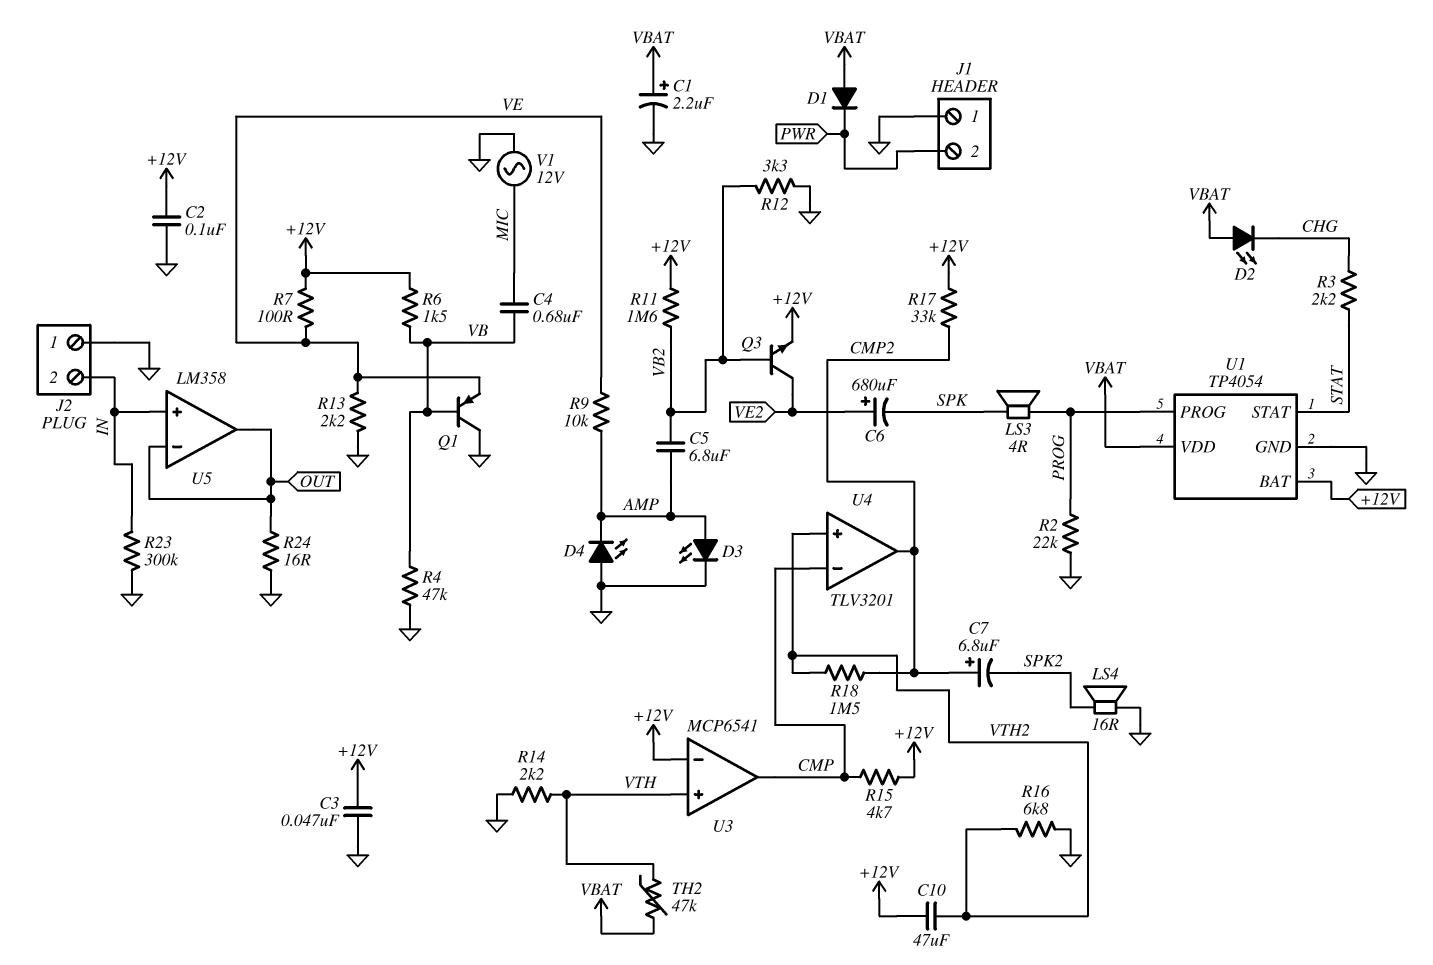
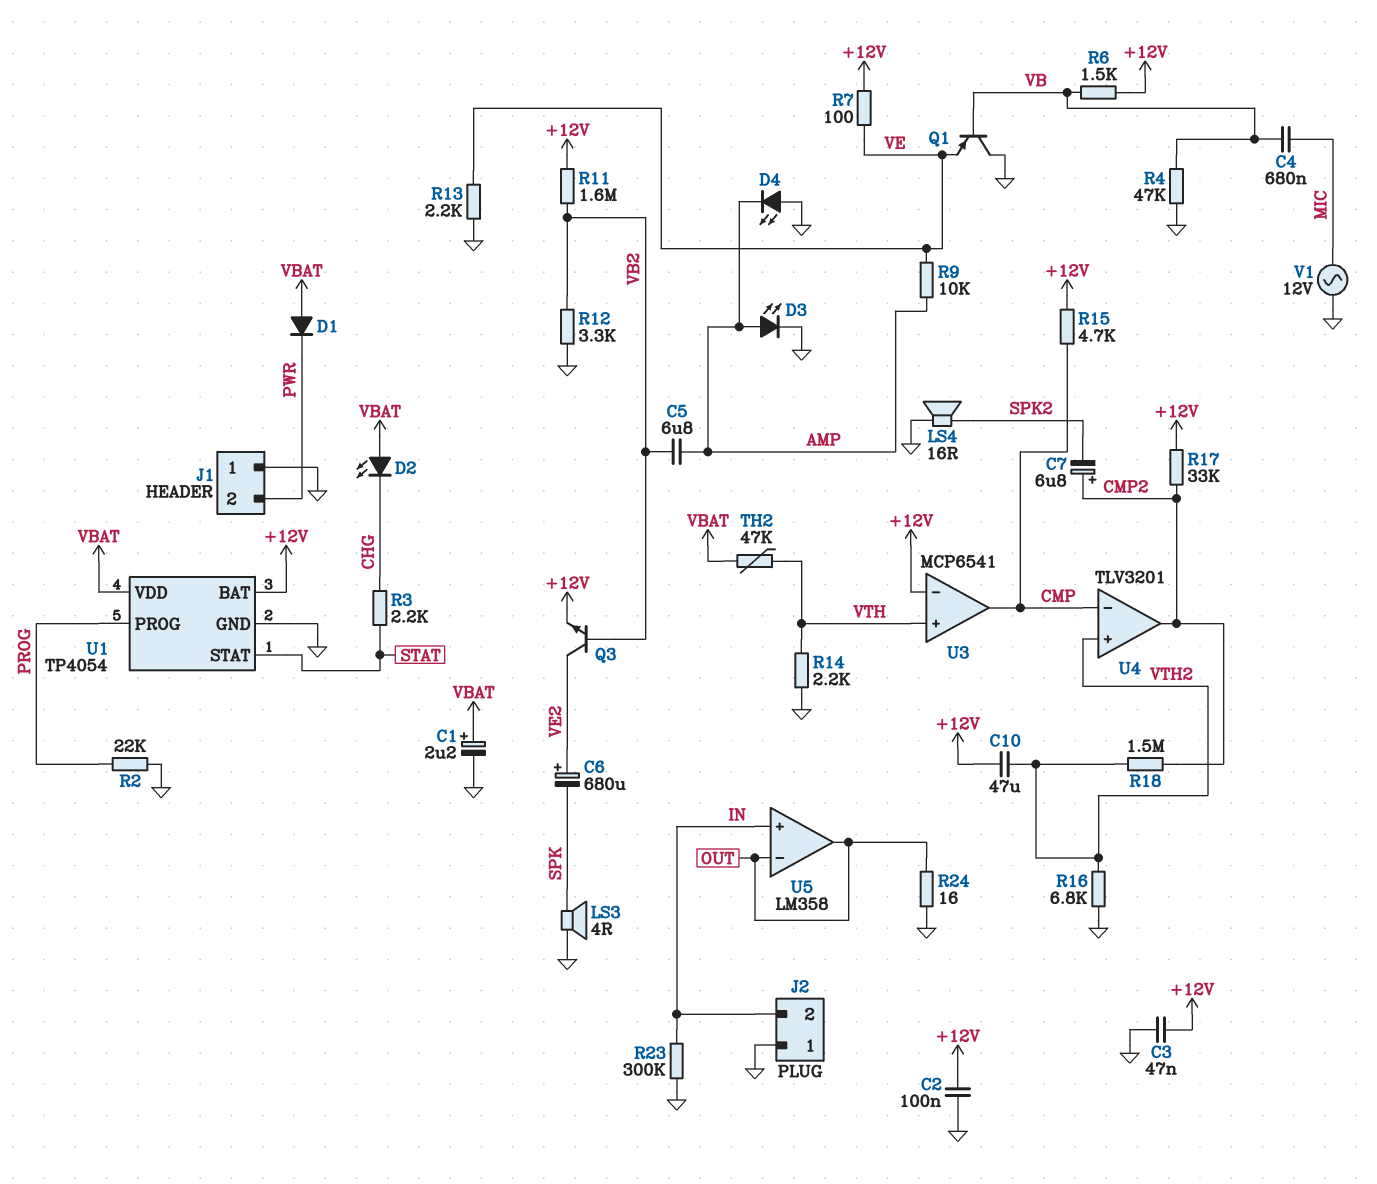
LS3: speaker 4R (PROG, SPK) -> speaker 4R (GND, SPK)

